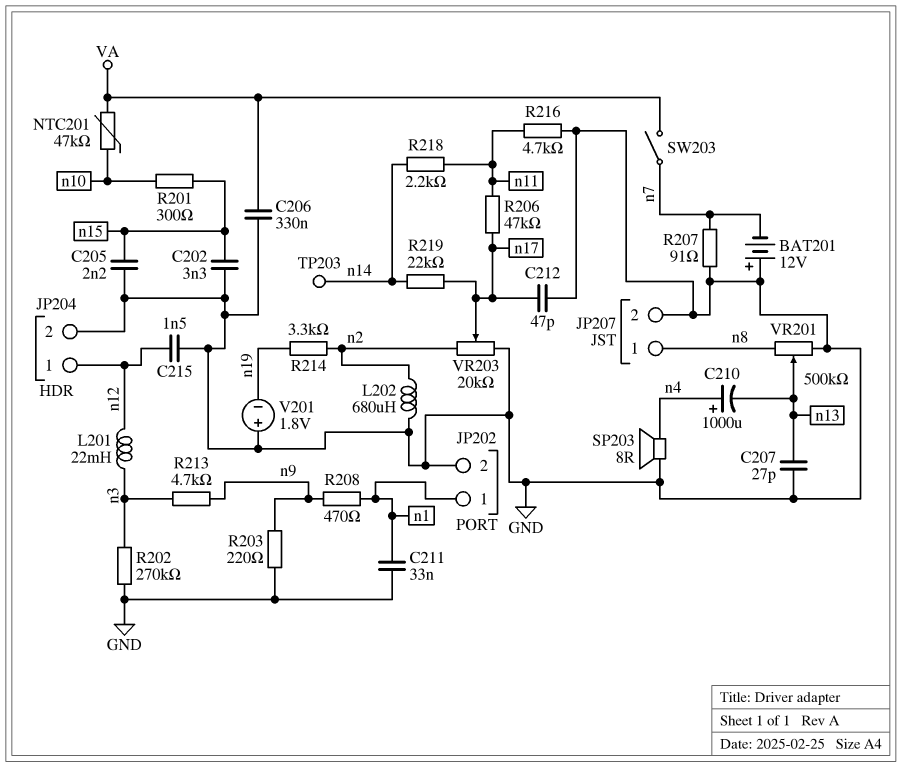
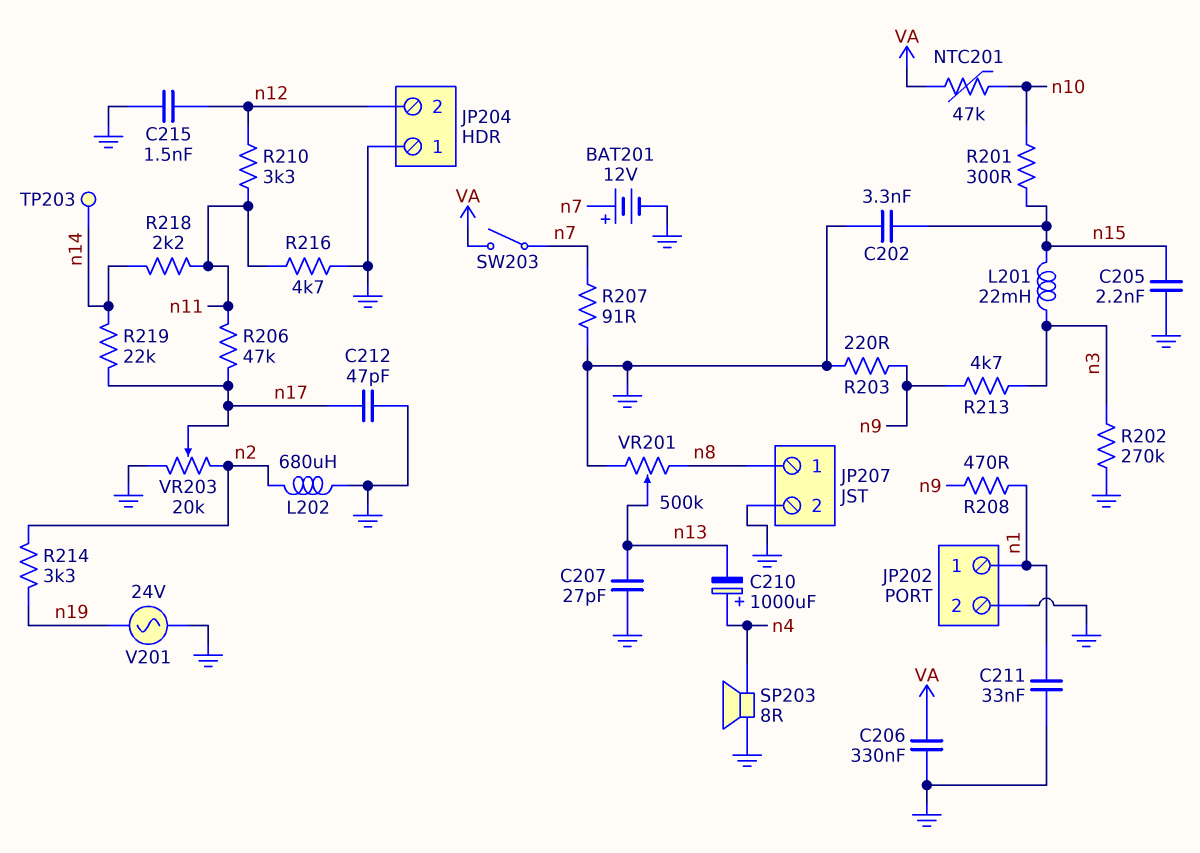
BAT201: 12V (plus GND, minus n7) -> 12V (plus n7, minus GND)
JP204 pin 1: n12 -> GND
JP204 pin 2: GND -> n12
L201: 22mH (n3, n12) -> 22mH (n3, n15)
R210: none -> 3.3k (n11, n12)
V201: 1.8V (plus GND, minus n19) -> AC 24V (GND, n19)

